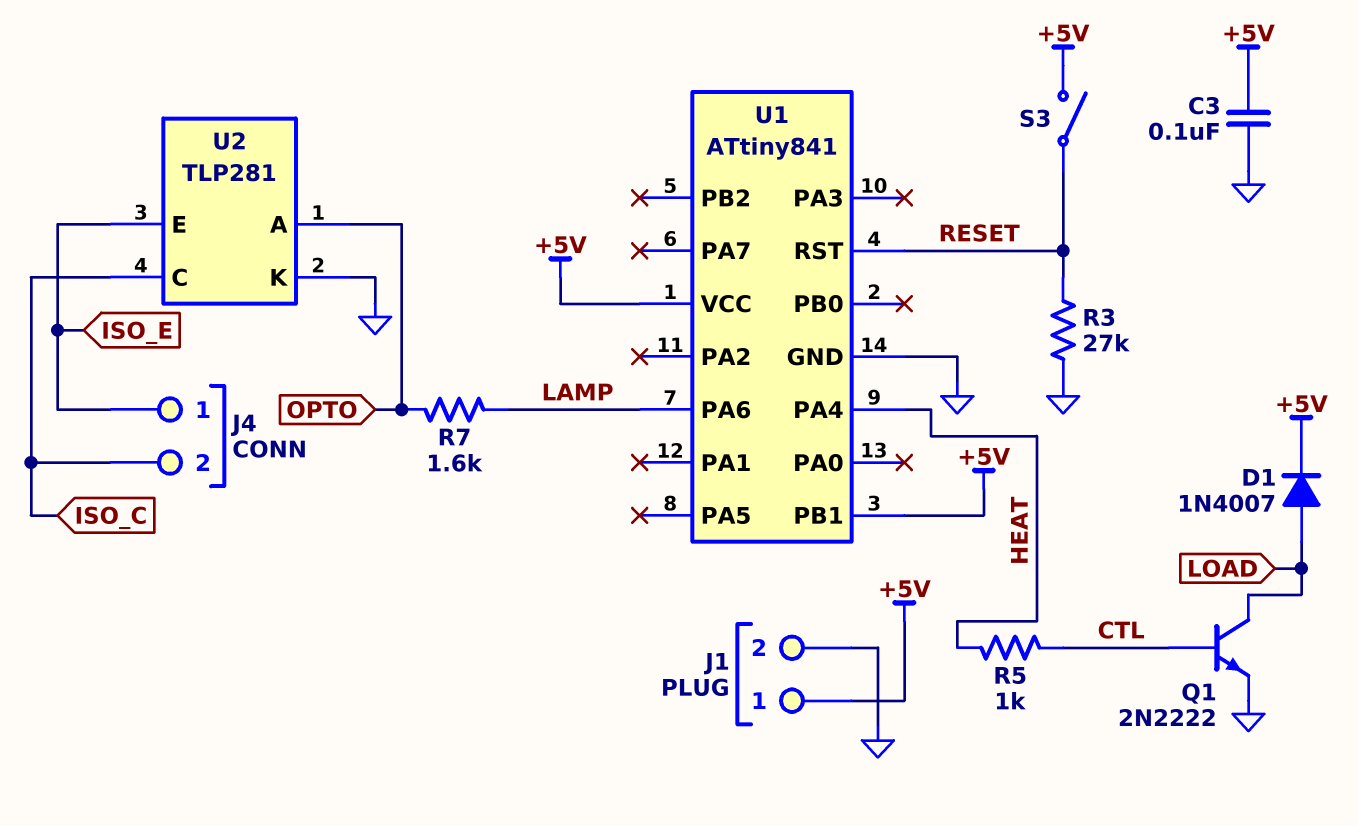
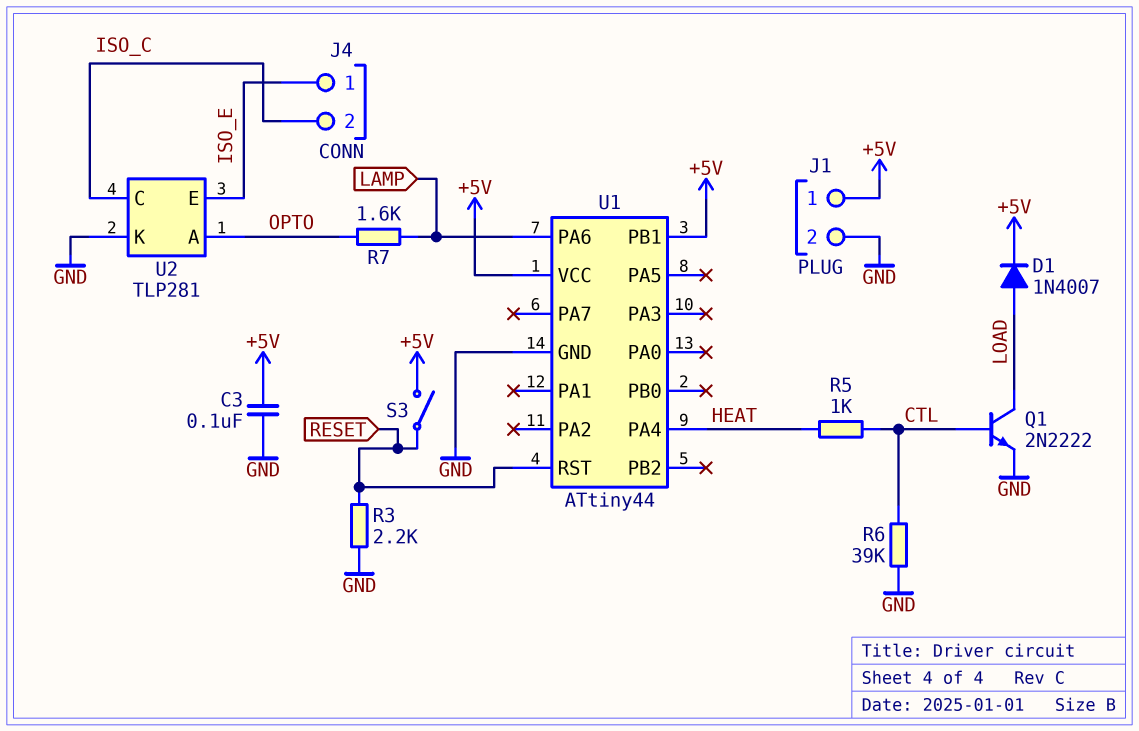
R3: 27k (GND, RESET) -> 2.2k (GND, RESET)
R6: none -> 39k (CTL, GND)
U1: ATtiny841 -> ATtiny44

